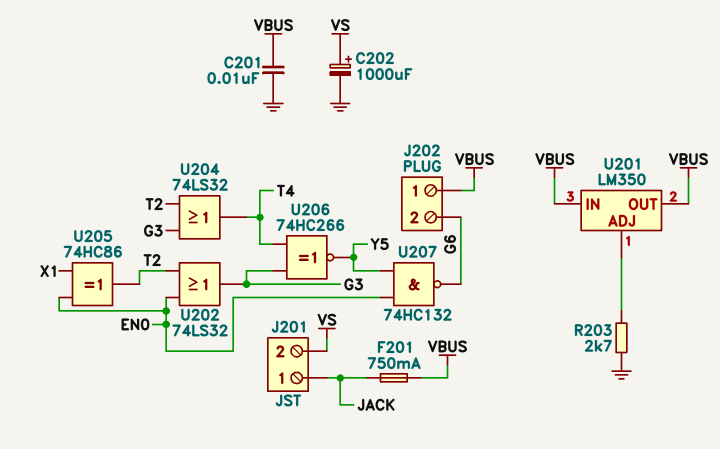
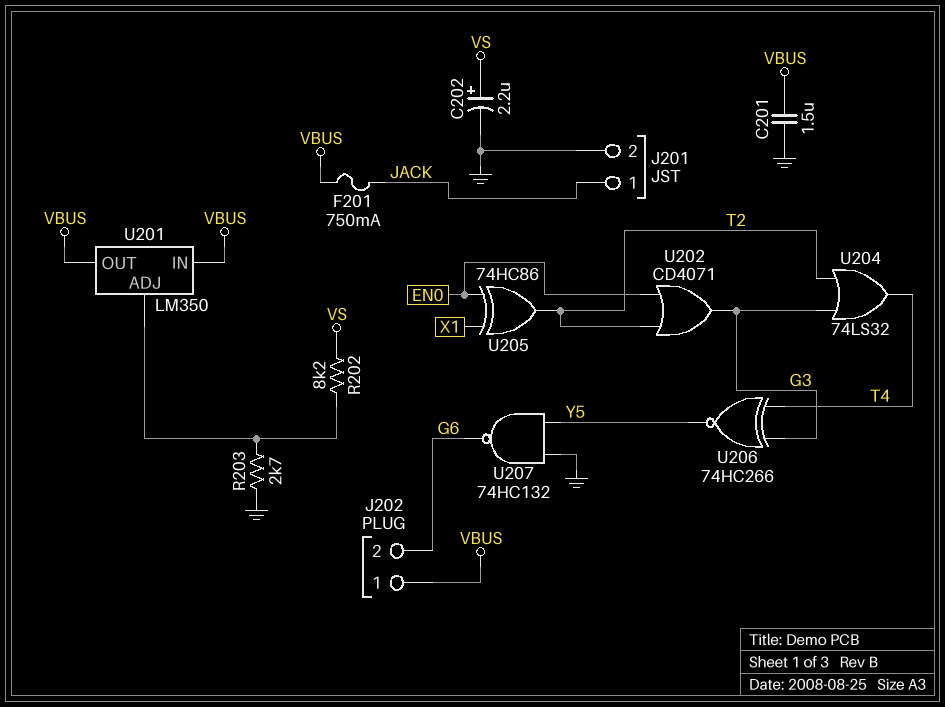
C201: 10nF (GND, VBUS) -> 1.5uF (GND, VBUS)
C202: 1000uF (plus VS, minus GND) -> 2.2uF (plus VS, minus GND)
J201 pin 2: VS -> GND
R202: none -> 8.2k (U201/ADJ, VS)
U202: OR 74LS32 (in EN0, in T2, out G3) -> OR CD4071 (in EN0, in T2, out G3)
U207: NAND 74HC132 (in EN0, in Y5, out G6) -> NAND 74HC132 (in GND, in Y5, out G6)

